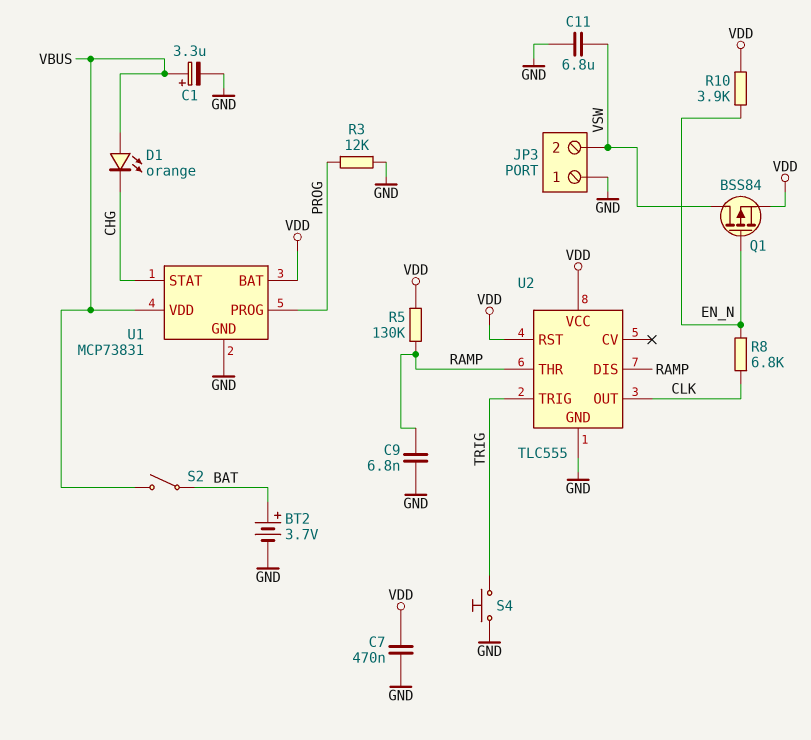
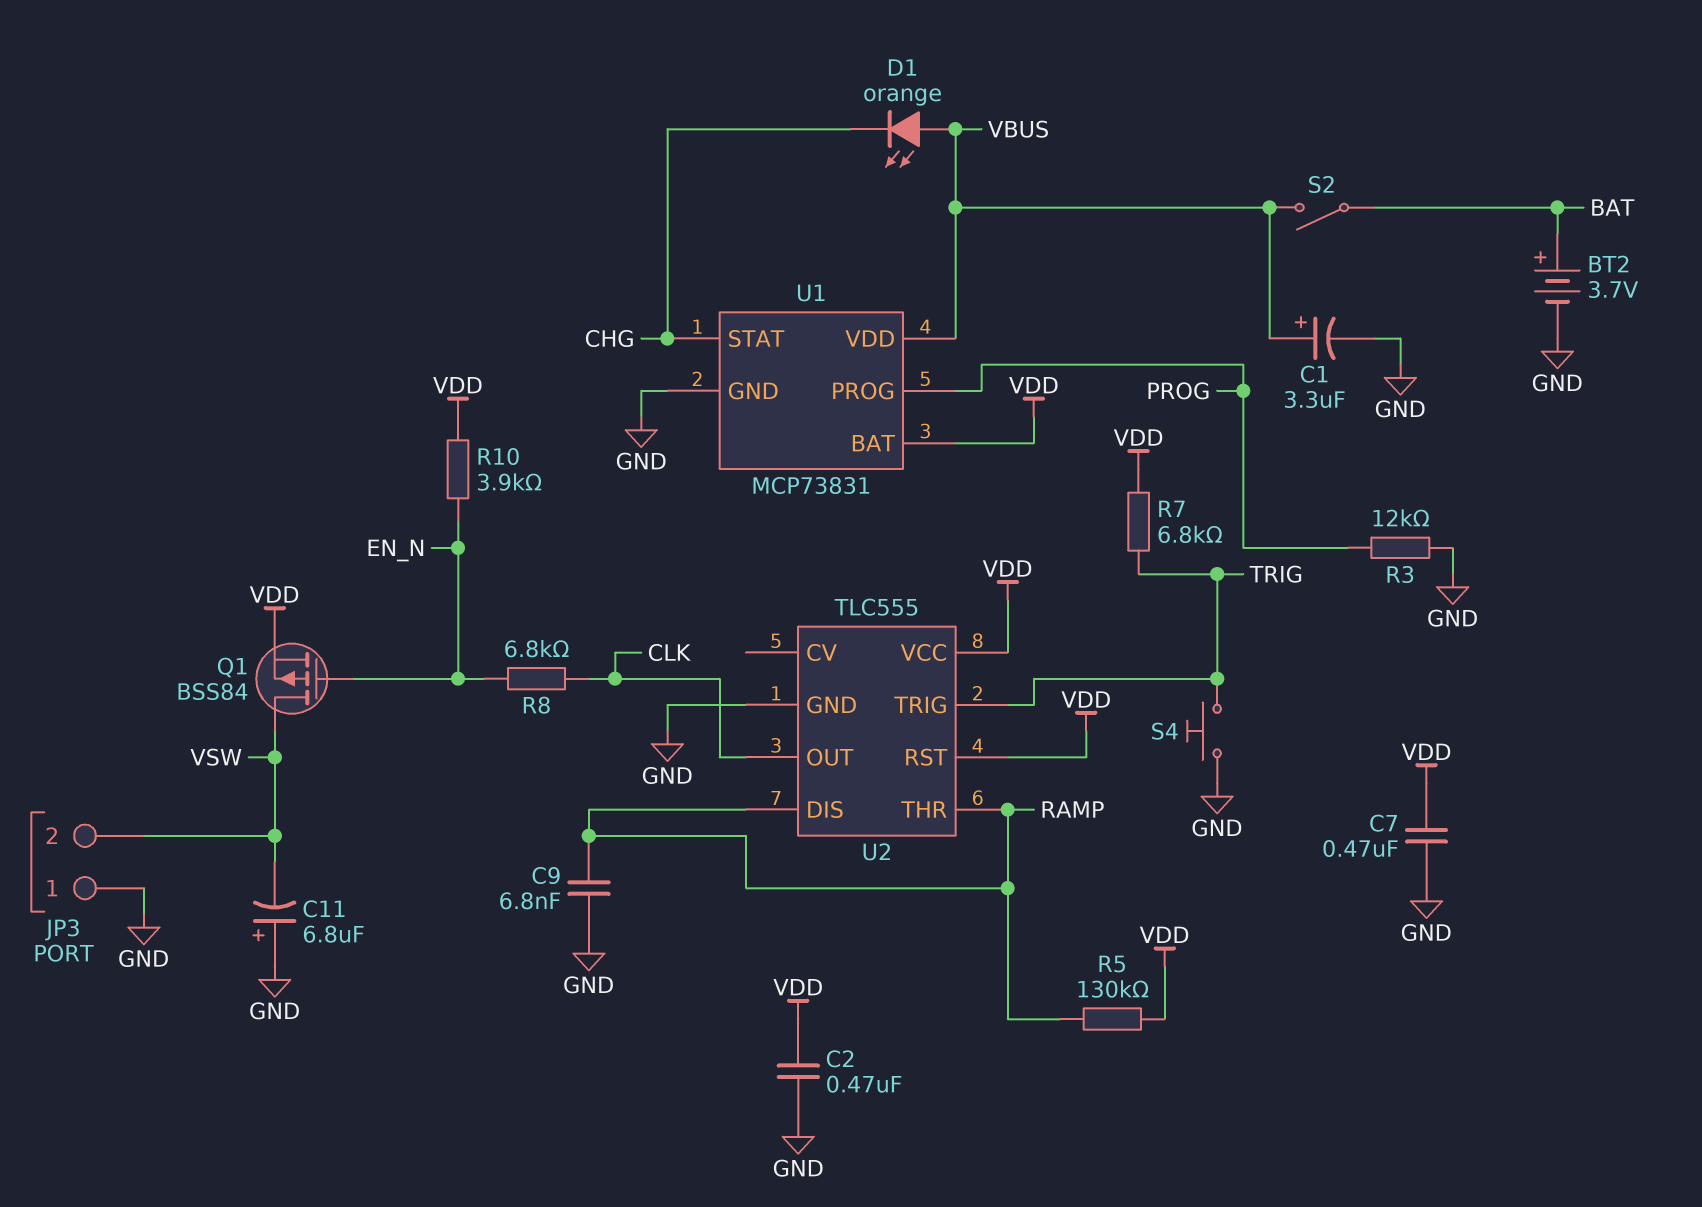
C2: none -> 470nF (GND, VDD)
C11: 6.8uF (GND, VSW) -> 6.8uF (plus GND, minus VSW)
R7: none -> 6.8k (TRIG, VDD)

